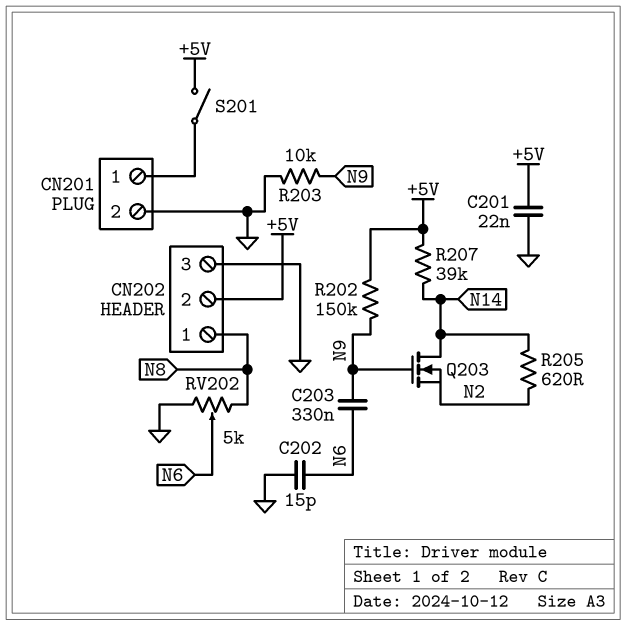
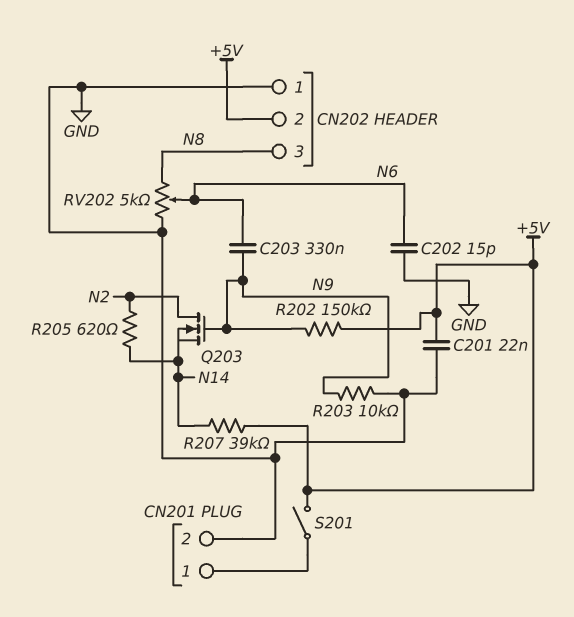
CN202 pin 1: N8 -> GND
CN202 pin 3: GND -> N8
Q203: NMOS (G N9, D N14, S N2) -> NMOS (G N9, D N2, S N14)

